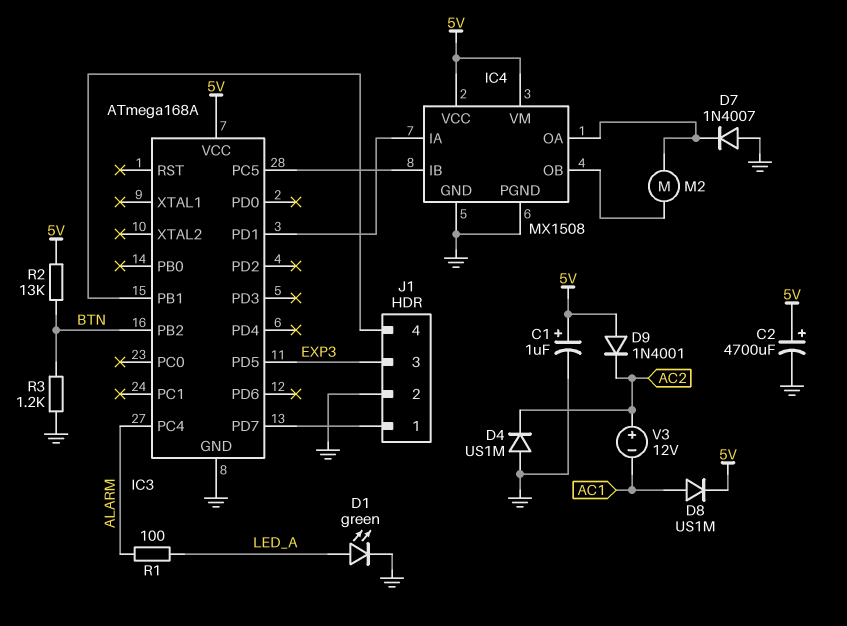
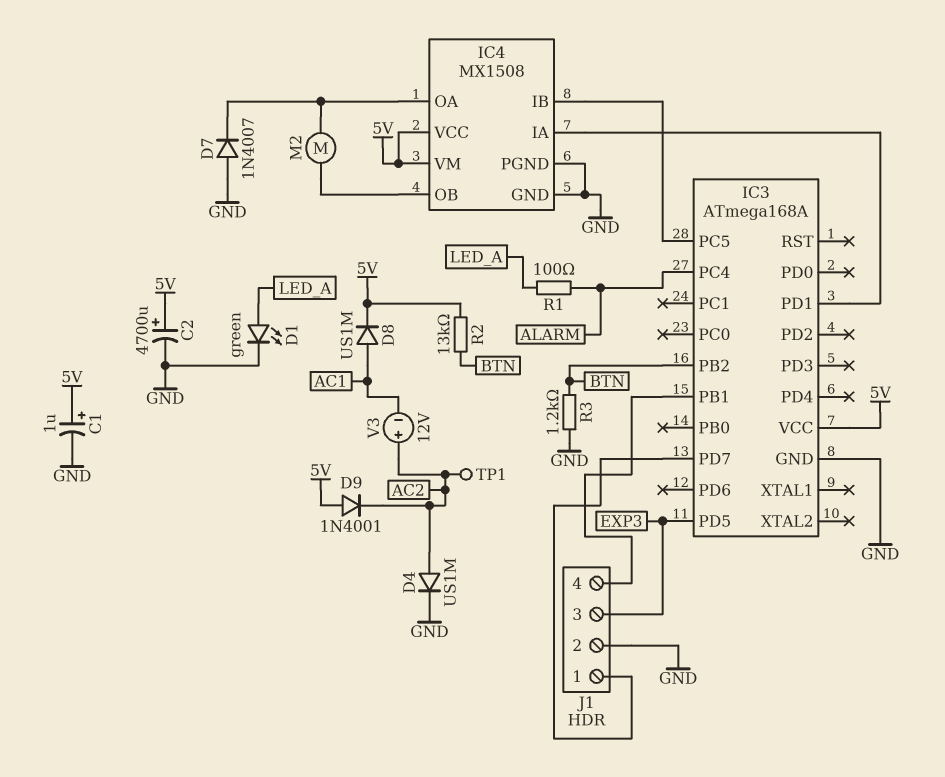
D4: diode US1M (A GND, K AC2) -> diode US1M (A AC2, K GND)
TP1: none -> test point (AC2)

